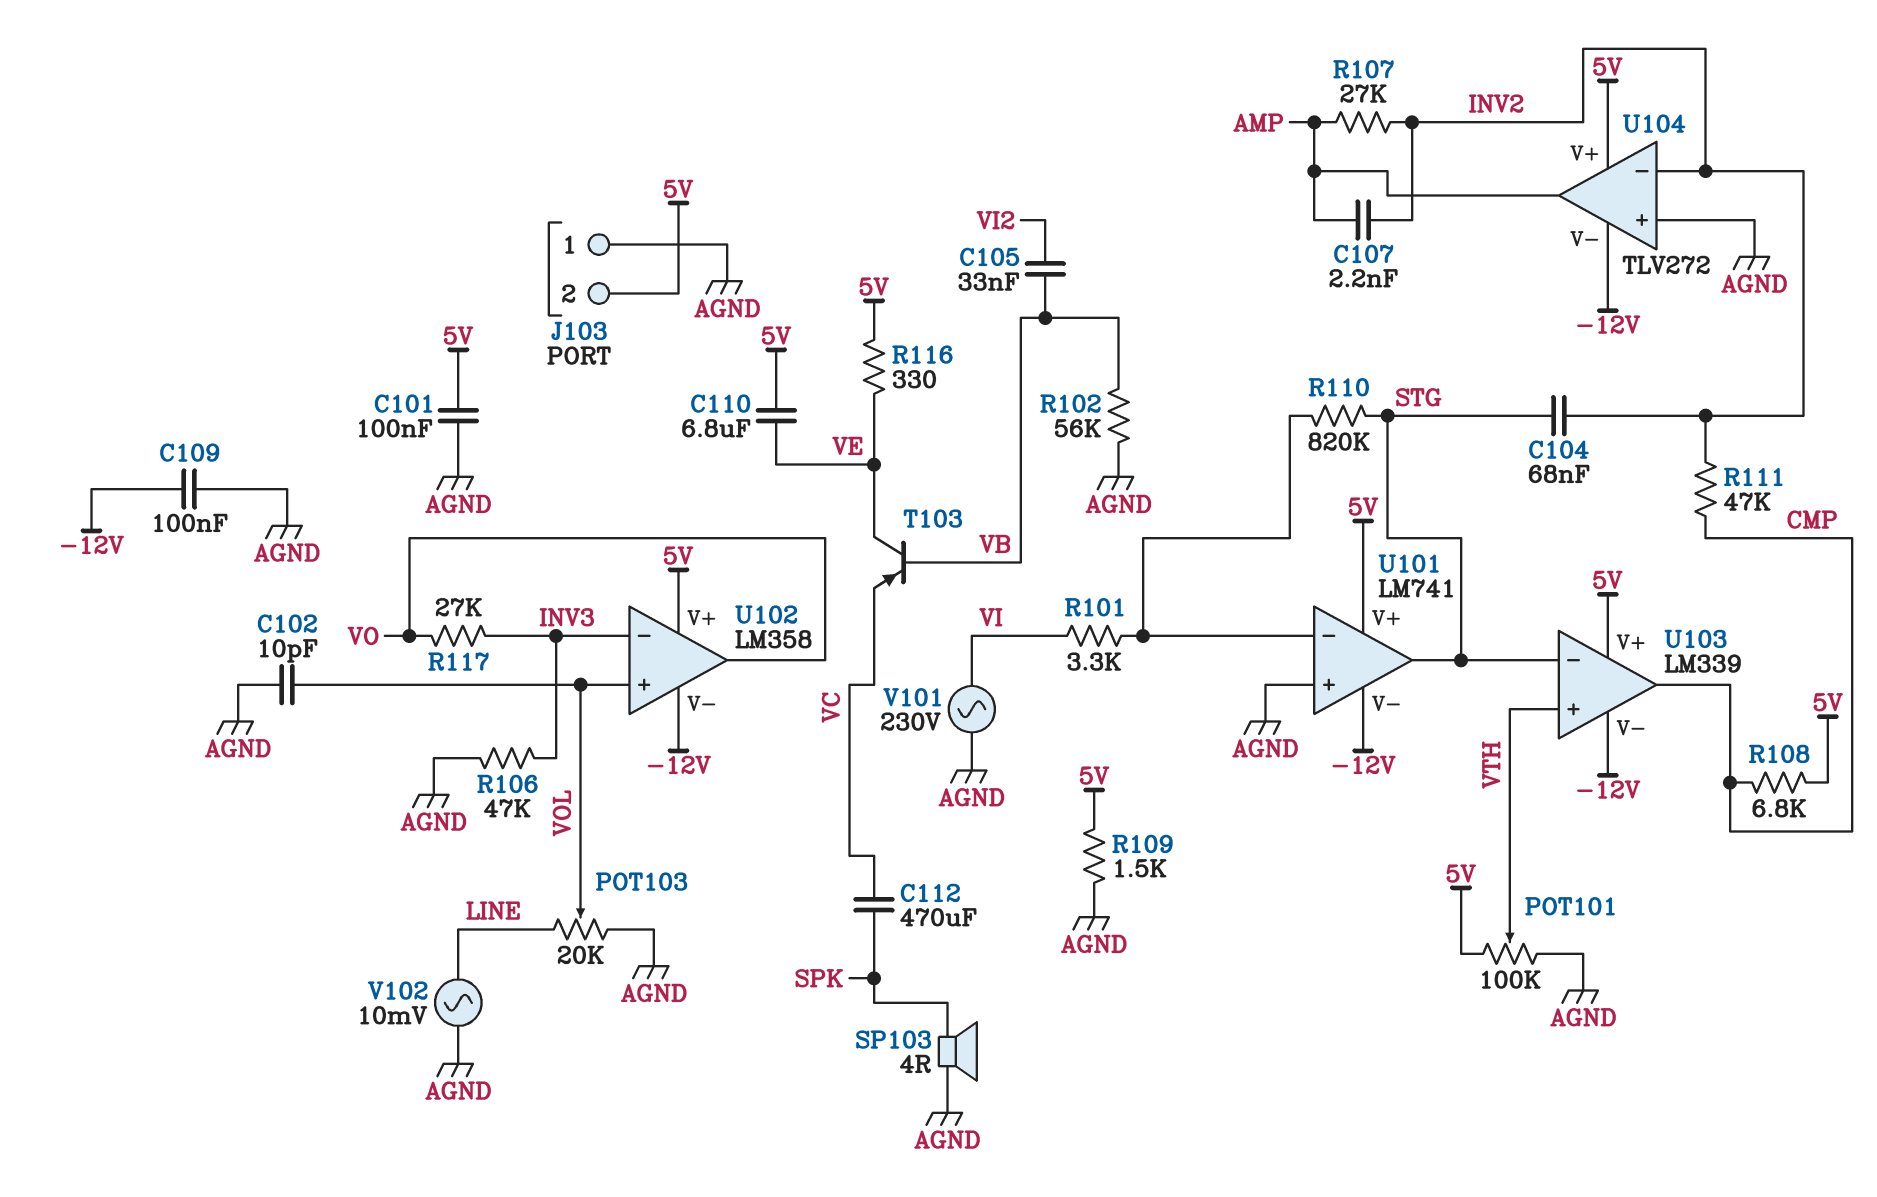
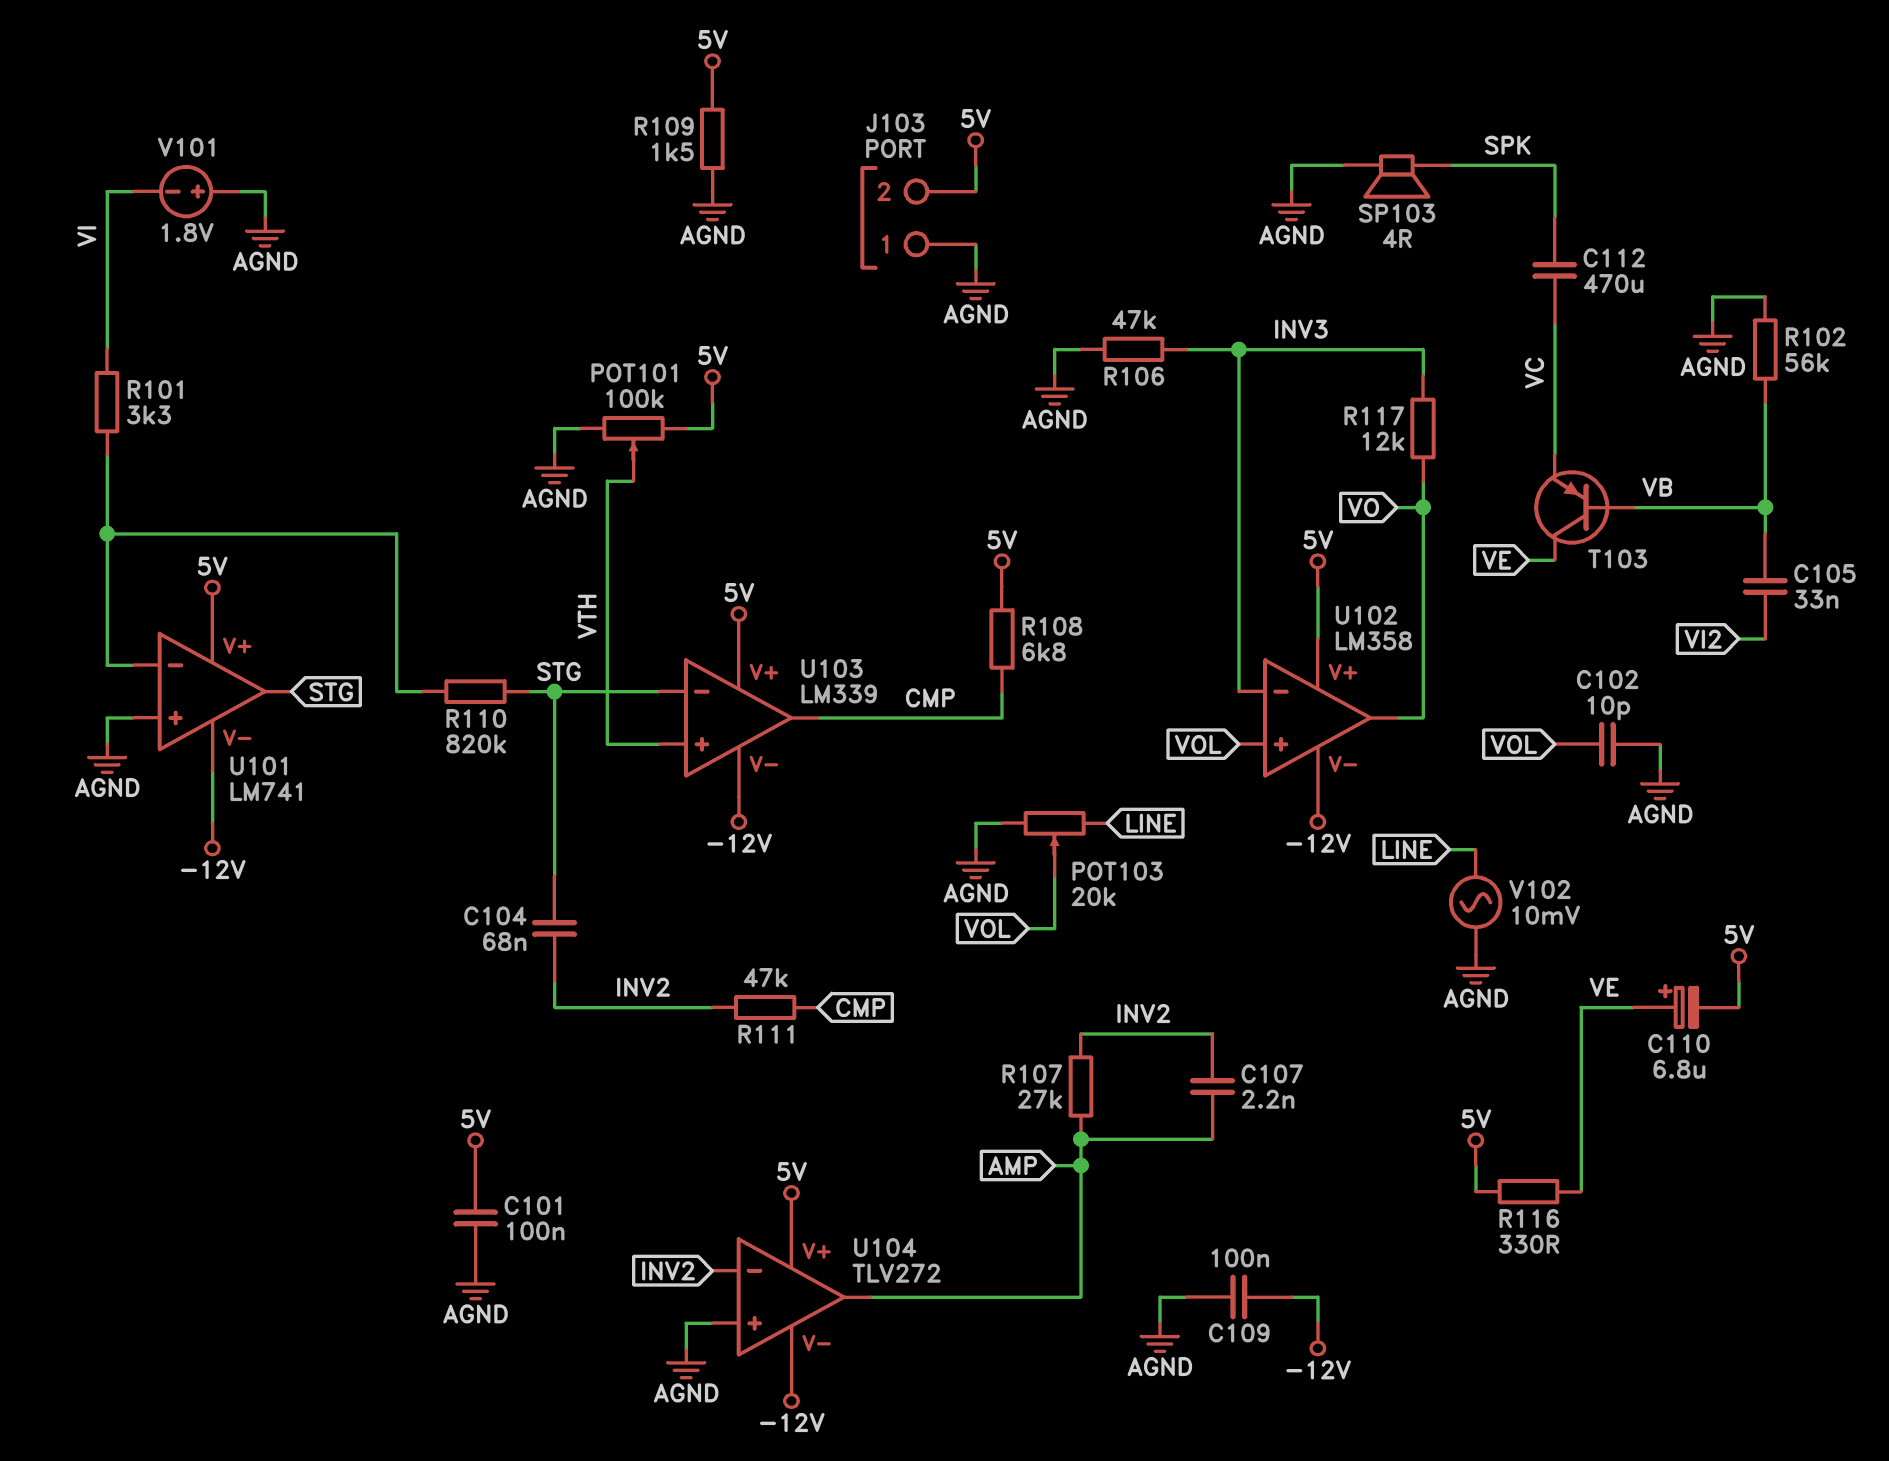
C110: 6.8uF (5V, VE) -> 6.8uF (plus VE, minus 5V)
R117: 27k (INV3, VO) -> 12k (INV3, VO)
V101: AC 230V (AGND, VI) -> 1.8V (plus AGND, minus VI)

